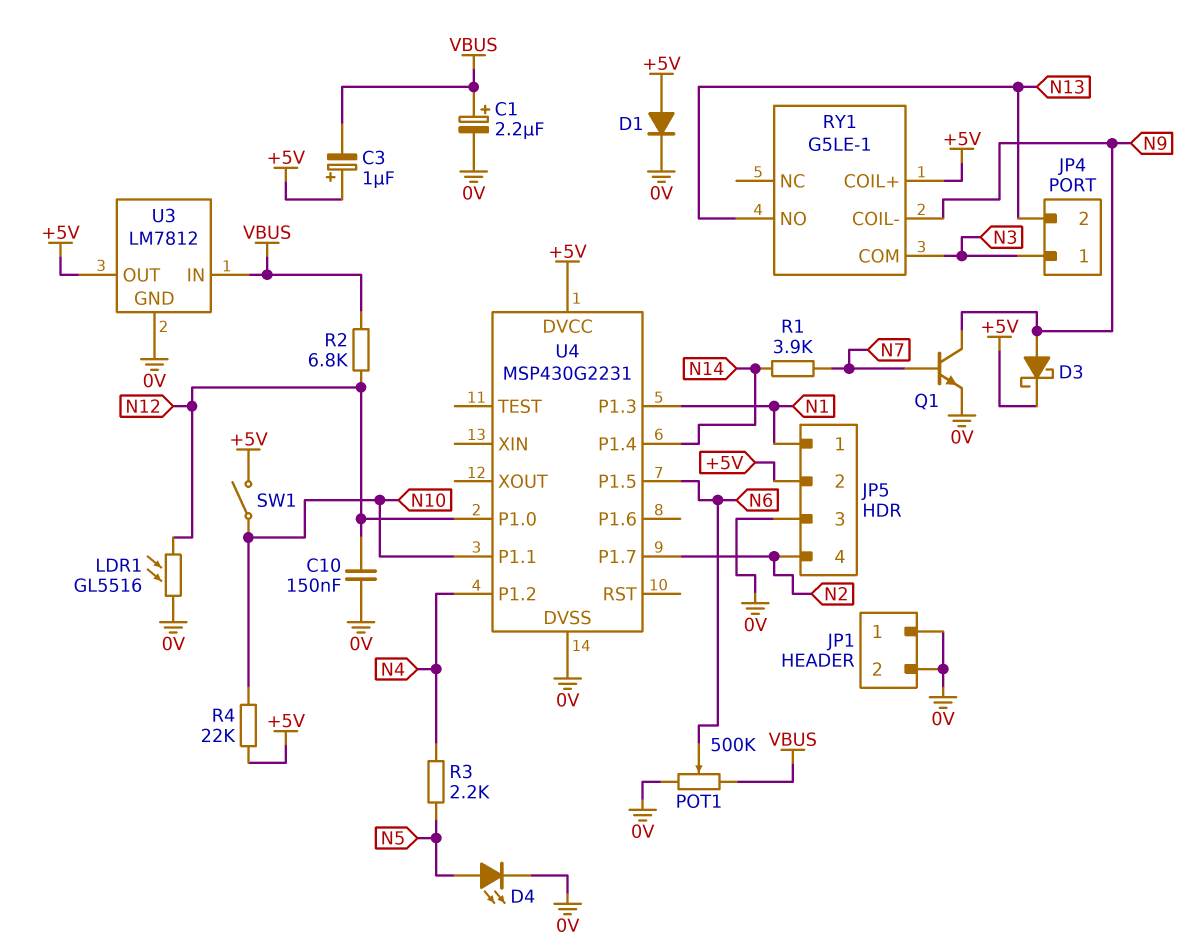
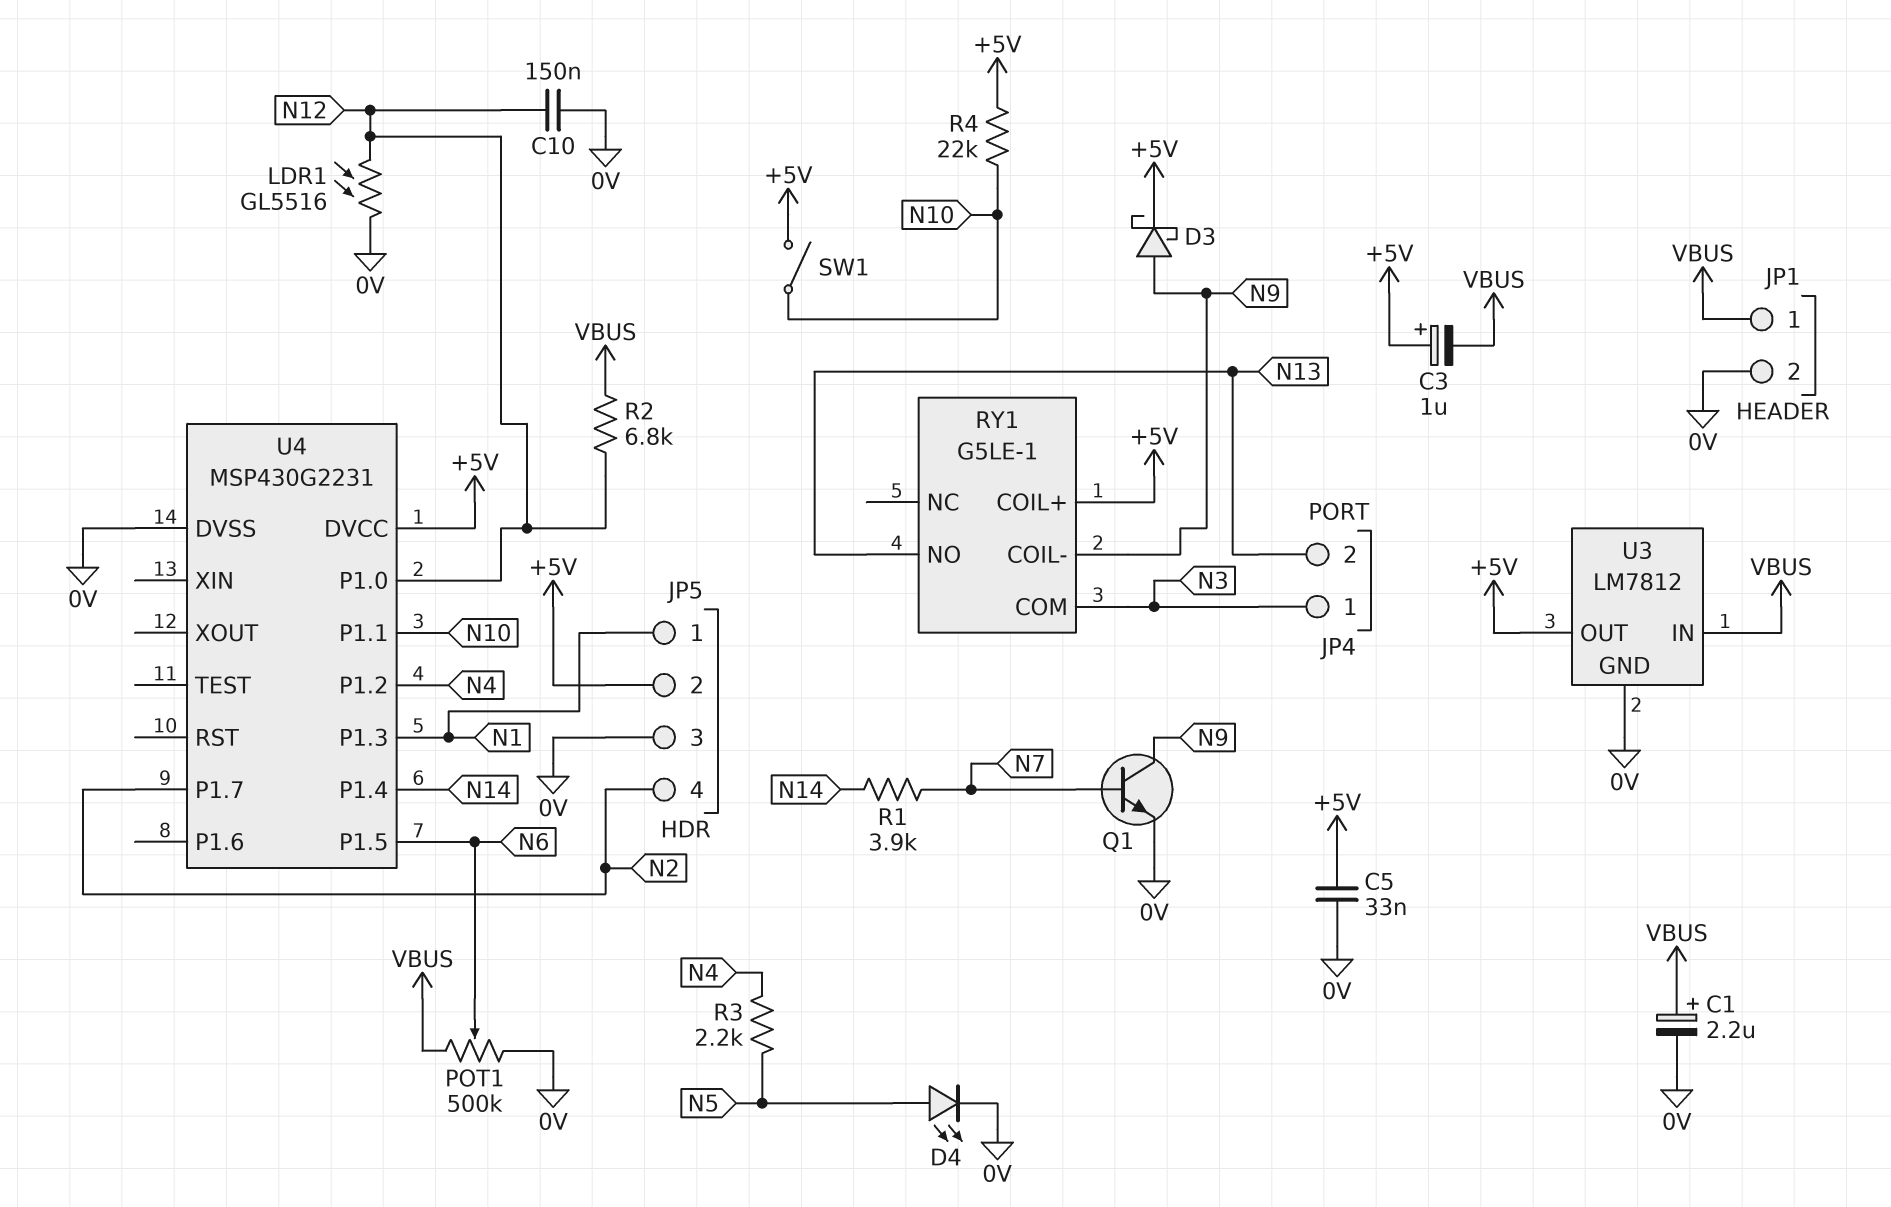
C5: none -> 33nF (+5V, 0V)
D1: diode (A +5V, K 0V) -> none
JP1 pin 1: 0V -> VBUS

